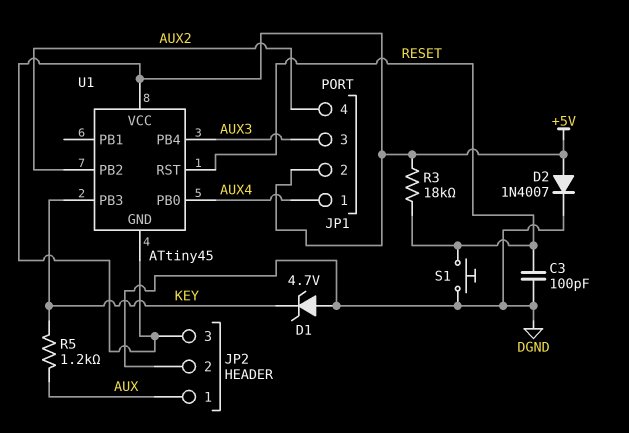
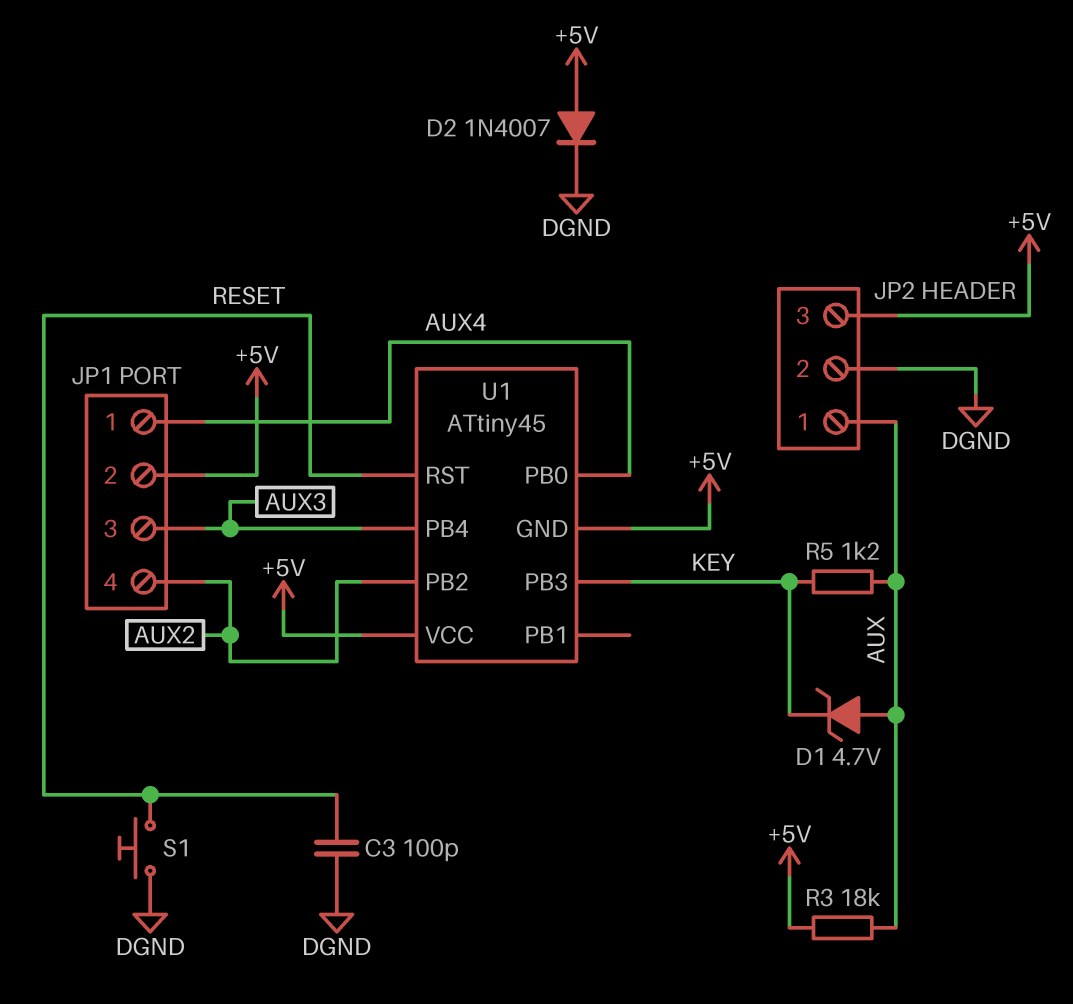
D1: zener 4.7V (A DGND, K KEY) -> zener 4.7V (A AUX, K KEY)
R3: 18k (+5V, RESET) -> 18k (+5V, AUX)

